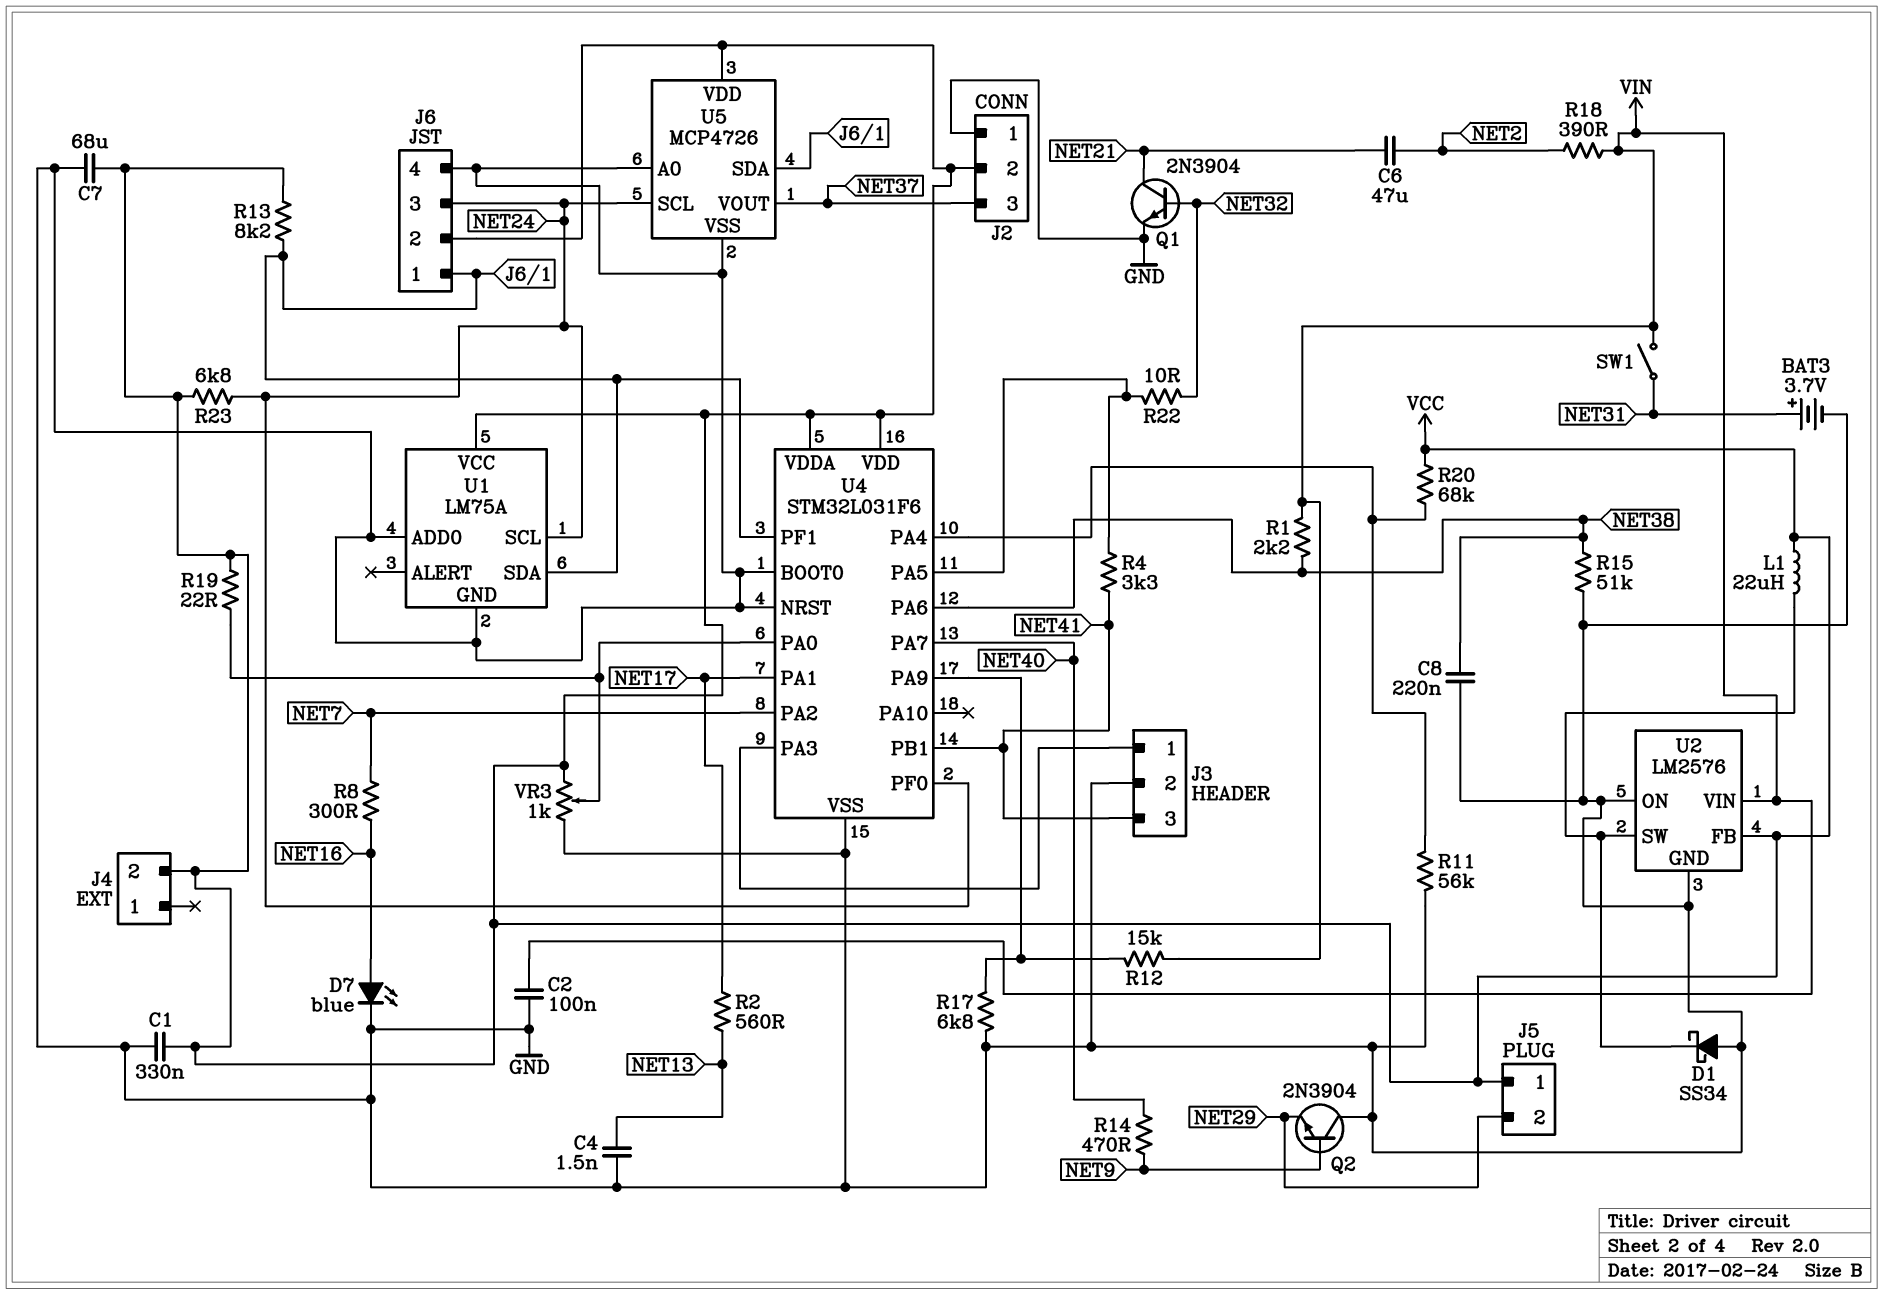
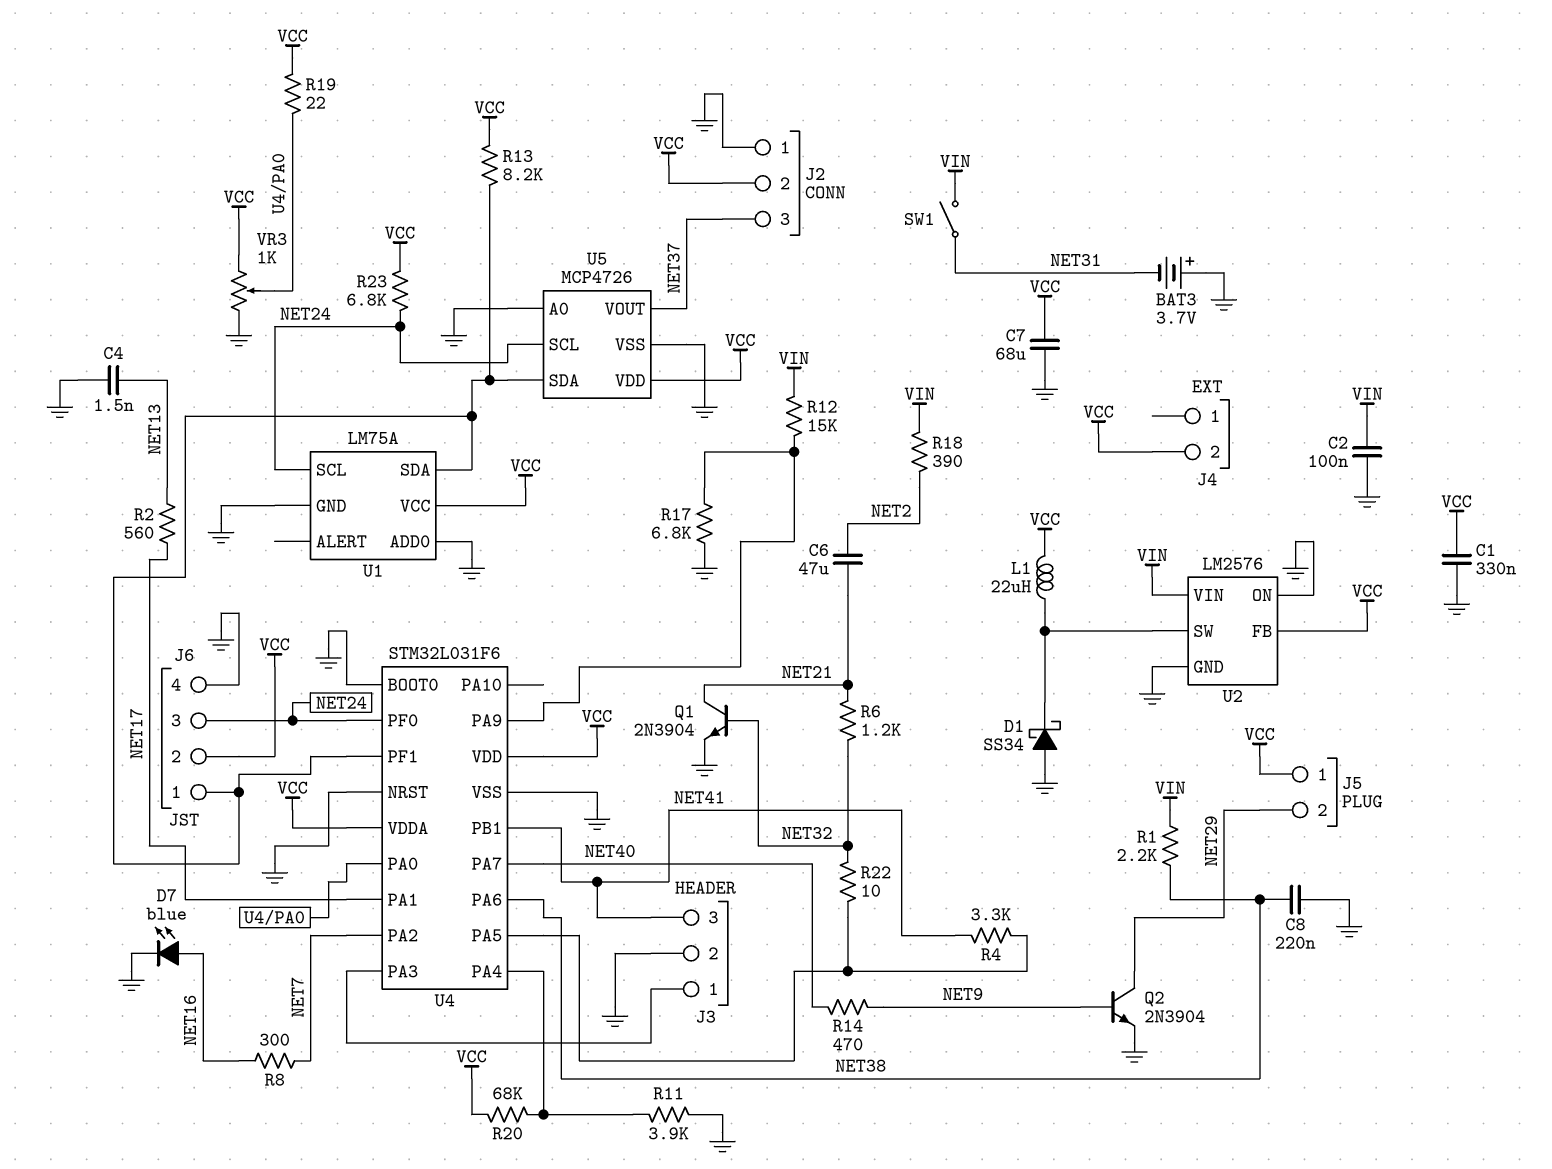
BAT3: 3.7V (plus NET31, minus GND) -> 3.7V (plus GND, minus NET31)
Q2: NPN 2N3904 (B NET9, C GND, E NET29) -> NPN 2N3904 (B NET9, C NET29, E GND)
R6: none -> 1.2k (NET21, NET32)
R11: 56k (GND, U4/PA4) -> 3.9k (GND, U4/PA4)
R15: 51k (GND, NET38) -> none

